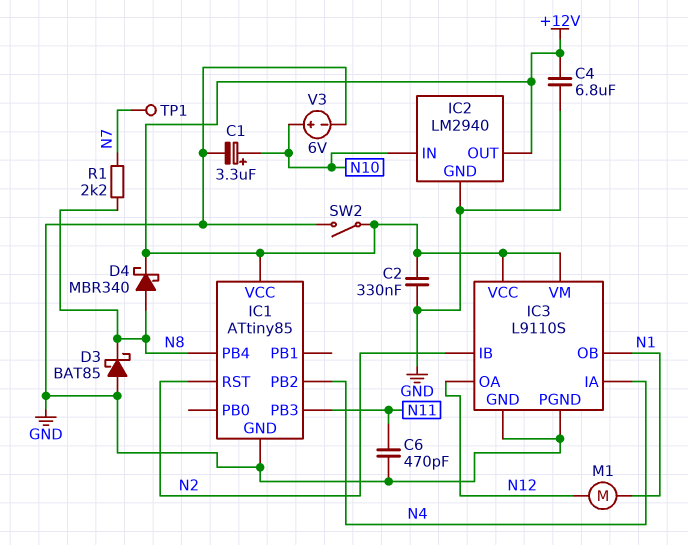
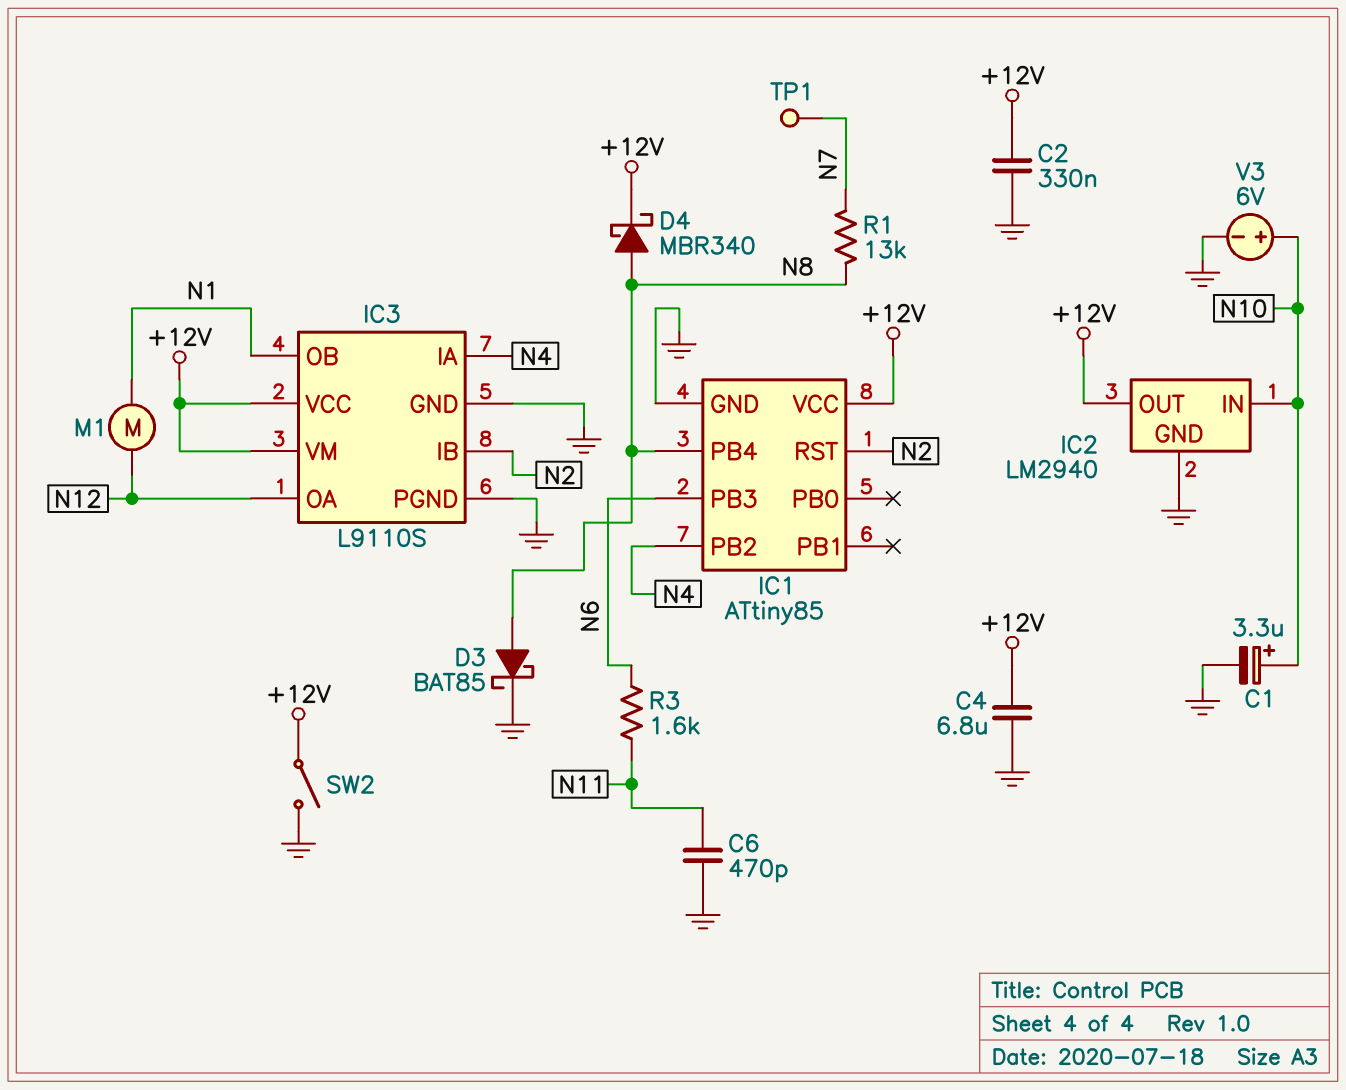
D3: schottky BAT85 (A GND, K N8) -> schottky BAT85 (A N8, K GND)
IC1 pin PB3: N11 -> N6
R1: 2.2k (N7, N8) -> 13k (N7, N8)
R3: none -> 1.6k (N6, N11)

